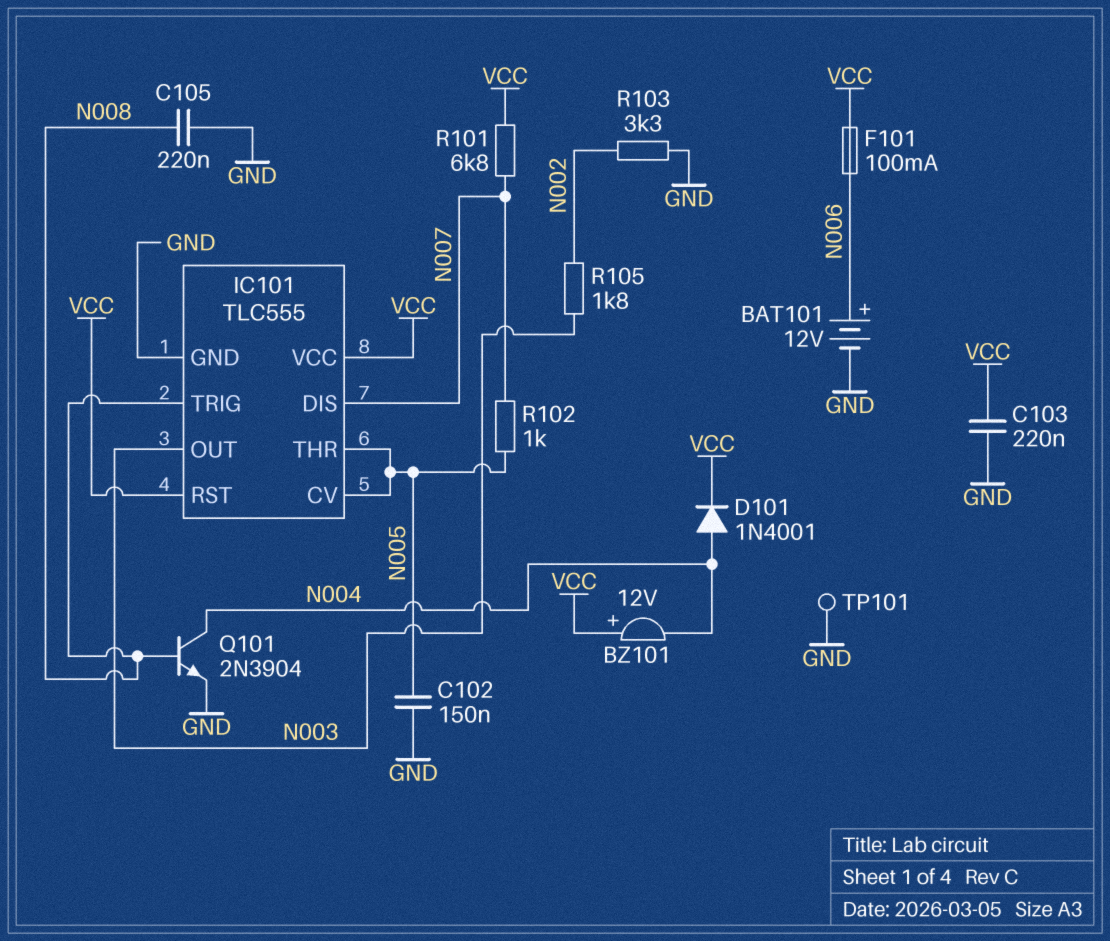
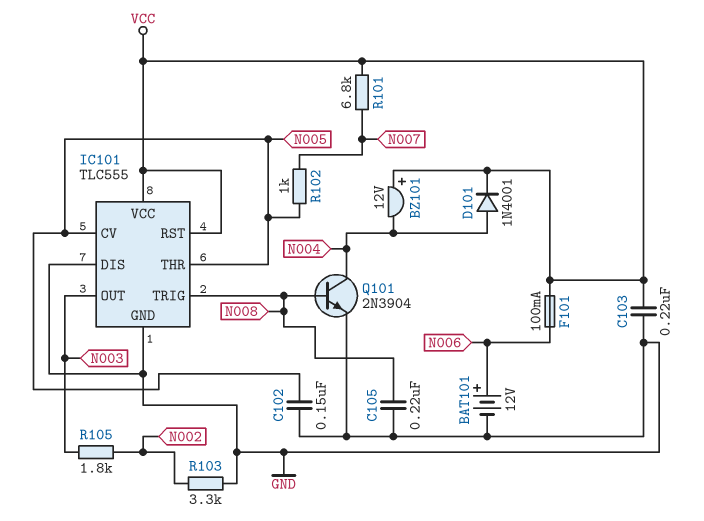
IC101 pin DIS: N007 -> GND
TP101: test point (GND) -> none

